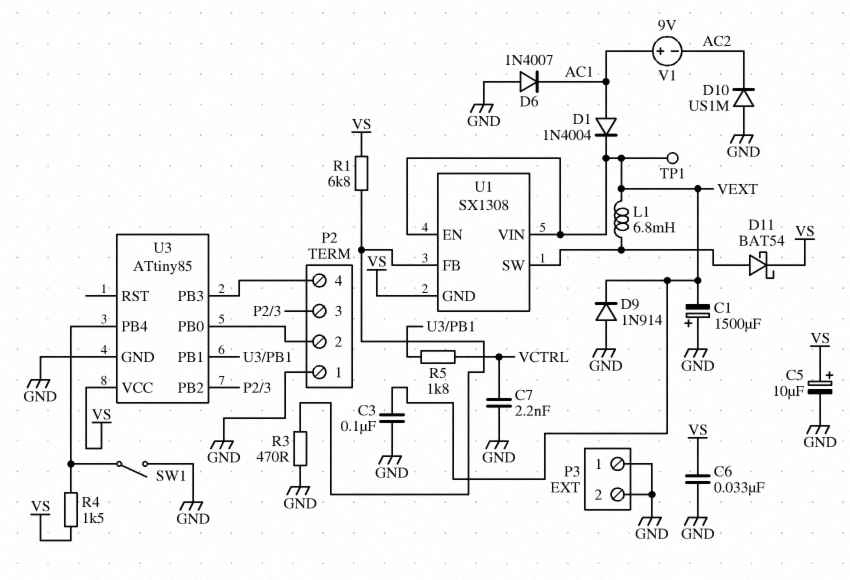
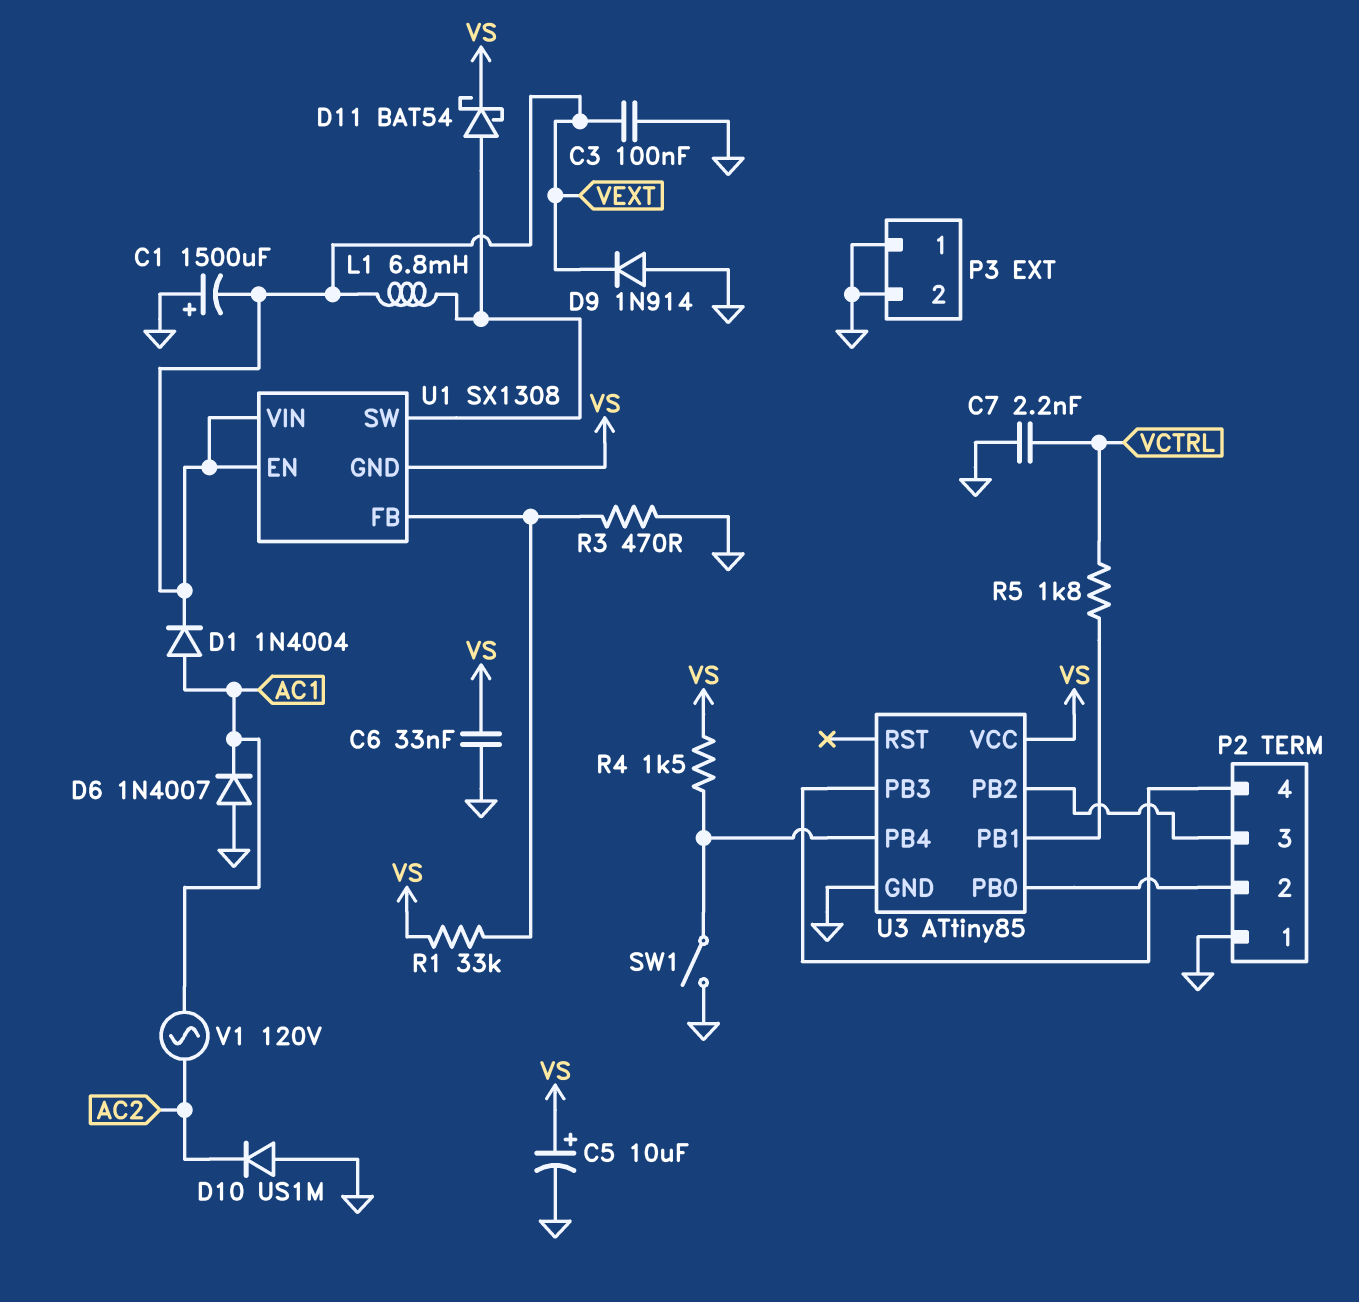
R1: 6.8k (U1/FB, VS) -> 33k (U1/FB, VS)
TP1: test point (VEXT) -> none
V1: 9V (plus AC1, minus AC2) -> AC 120V (AC1, AC2)

